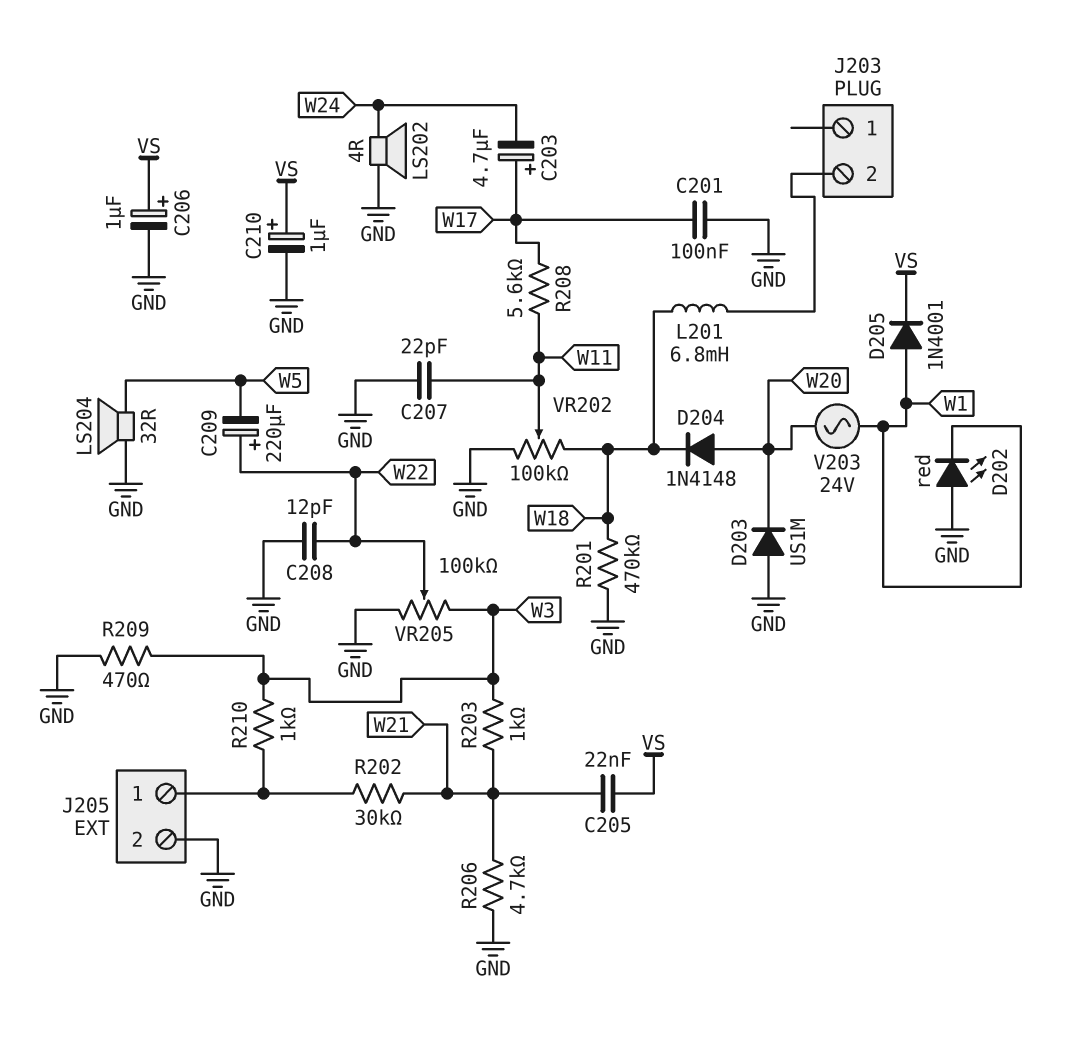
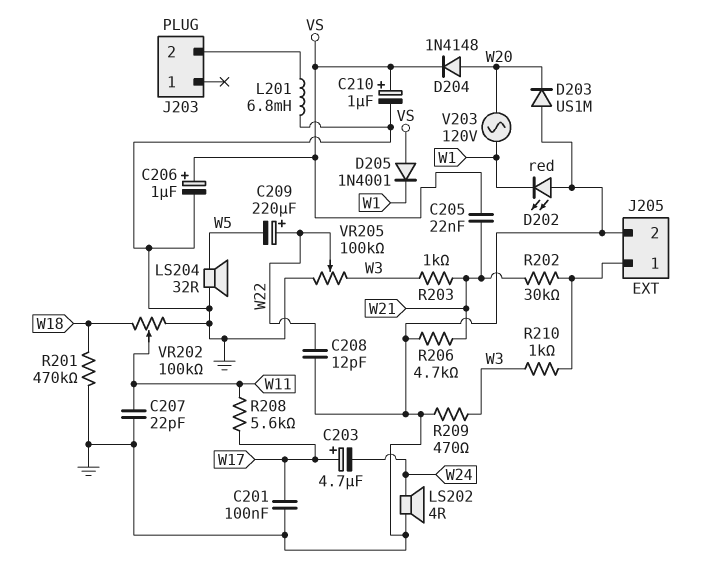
D204: diode 1N4148 (A W20, K W18) -> diode 1N4148 (A W20, K VS)
D205: diode 1N4001 (A W1, K VS) -> diode 1N4001 (A VS, K W1)
L201: 6.8mH (J203/2, W18) -> 6.8mH (GND, J203/2)
V203: AC 24V (W1, W20) -> AC 120V (W1, W20)

